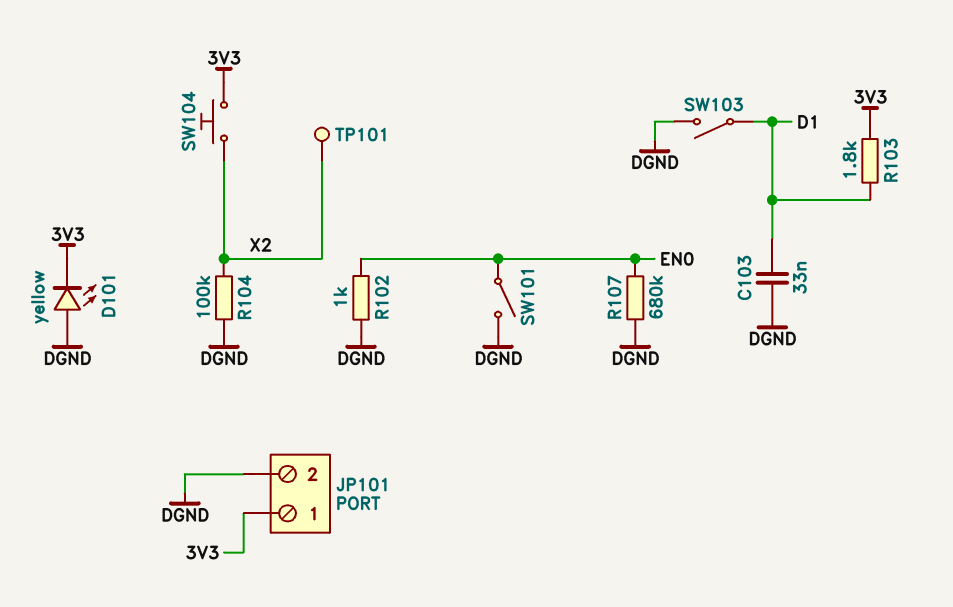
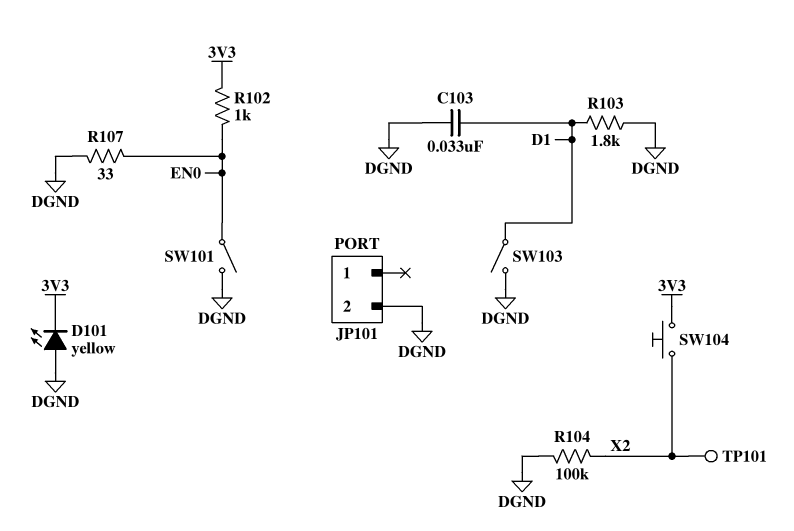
JP101 pin 1: 3V3 -> none
R102: 1k (DGND, EN0) -> 1k (3V3, EN0)
R103: 1.8k (3V3, D1) -> 1.8k (D1, DGND)
R107: 680k (DGND, EN0) -> 33 (DGND, EN0)

